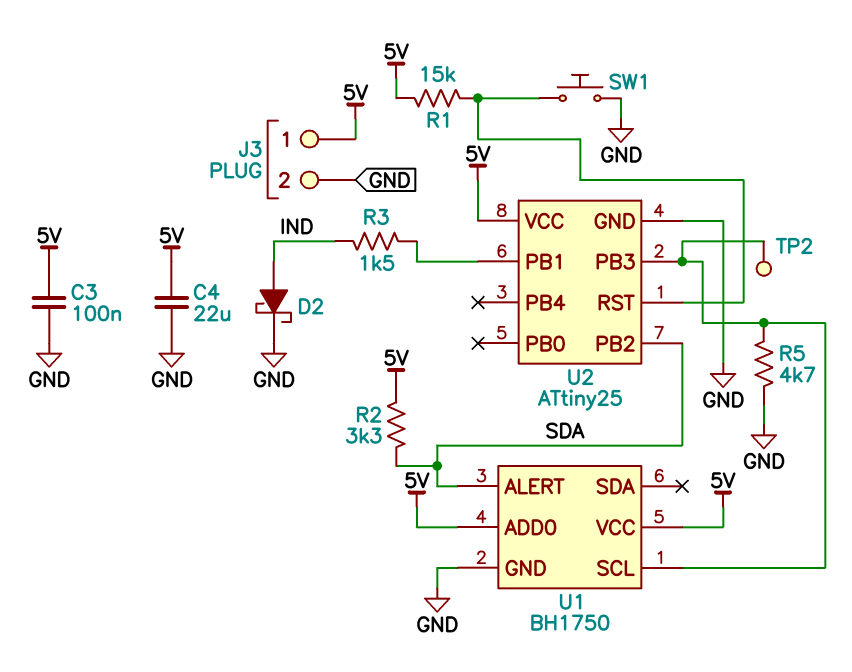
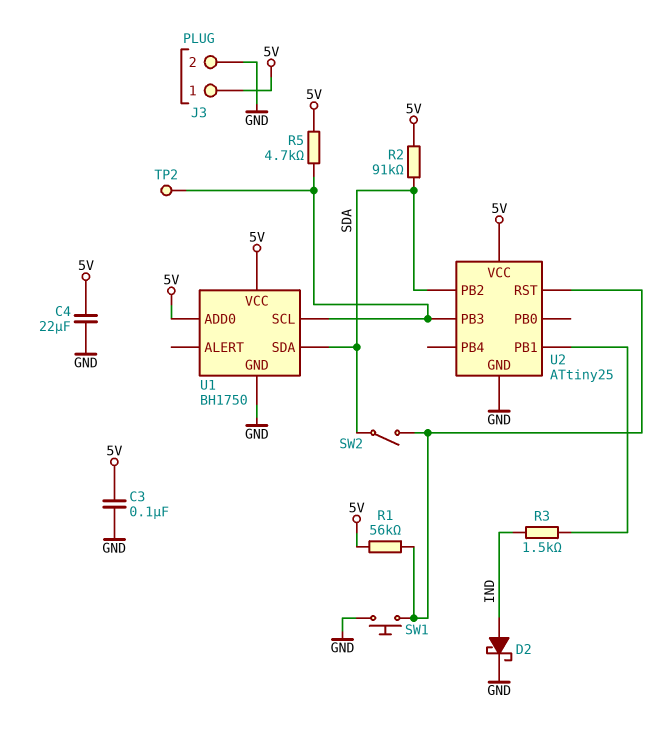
R1: 15k (5V, U2/RST) -> 56k (5V, U2/RST)
R2: 3.3k (5V, SDA) -> 91k (5V, SDA)
R5: 4.7k (GND, U1/SCL) -> 4.7k (5V, U1/SCL)
SW2: none -> switch (SDA, U2/RST)
U1 pin ALERT: SDA -> none
U1 pin SDA: none -> SDA

